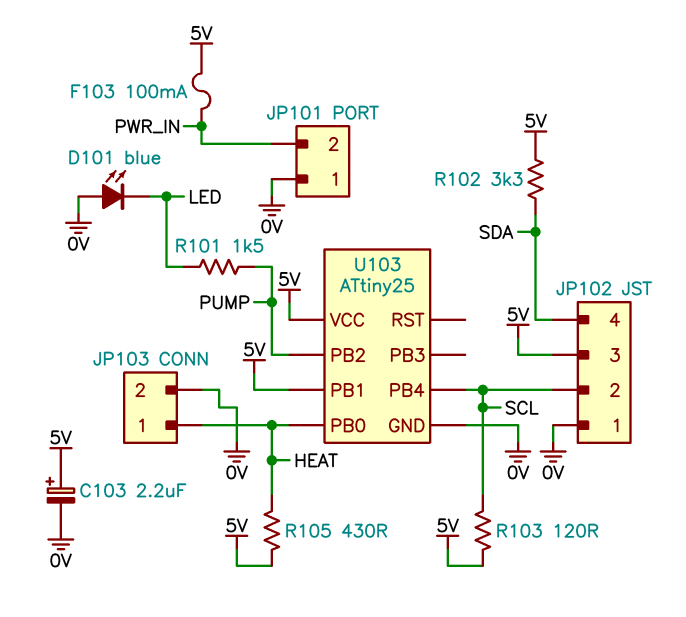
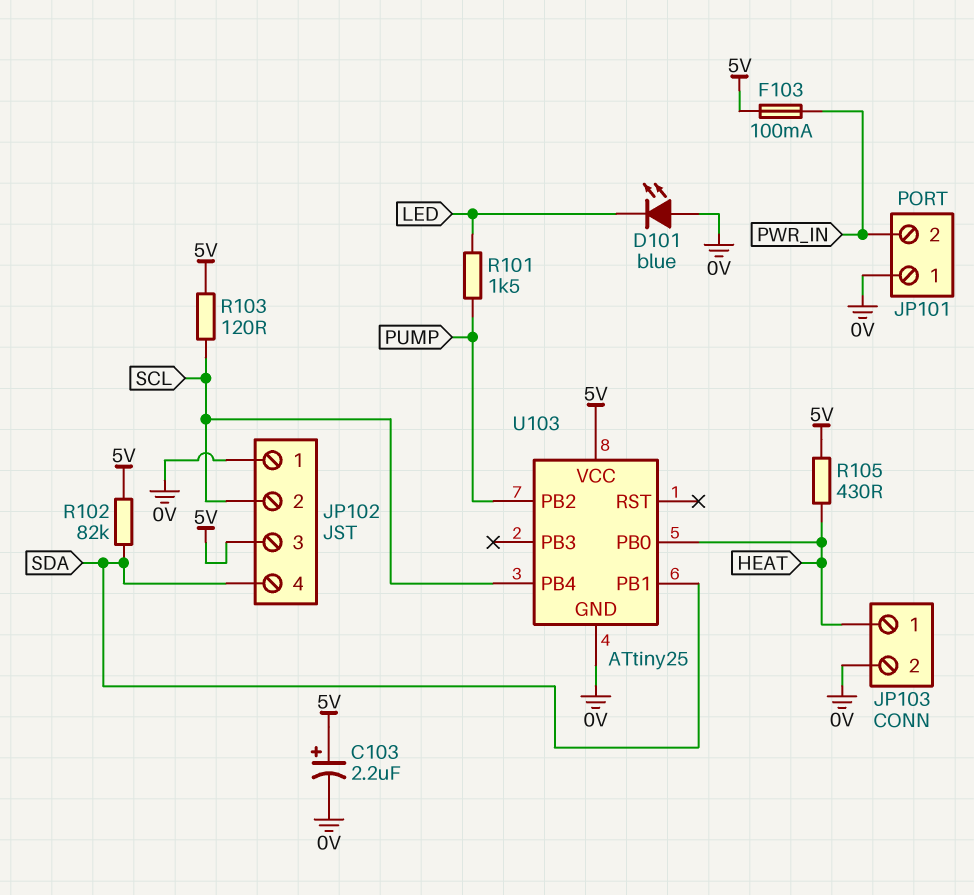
R102: 3.3k (5V, SDA) -> 82k (5V, SDA)
U103 pin PB1: 5V -> SDA

